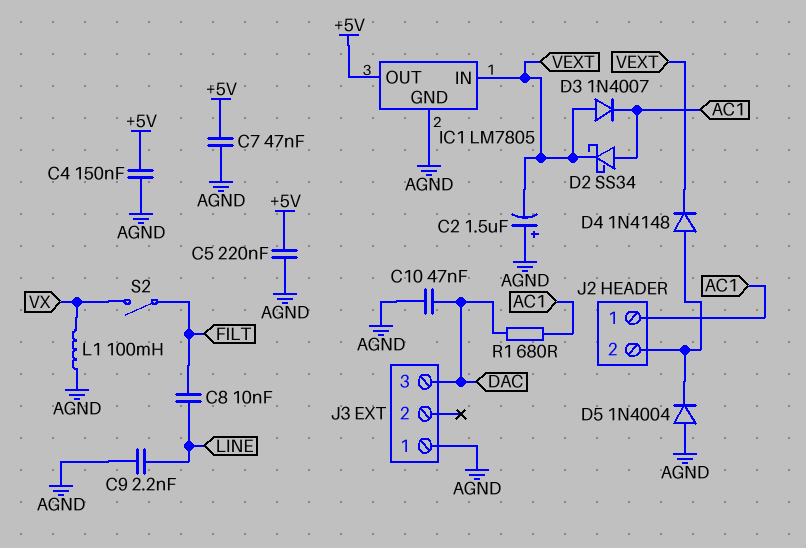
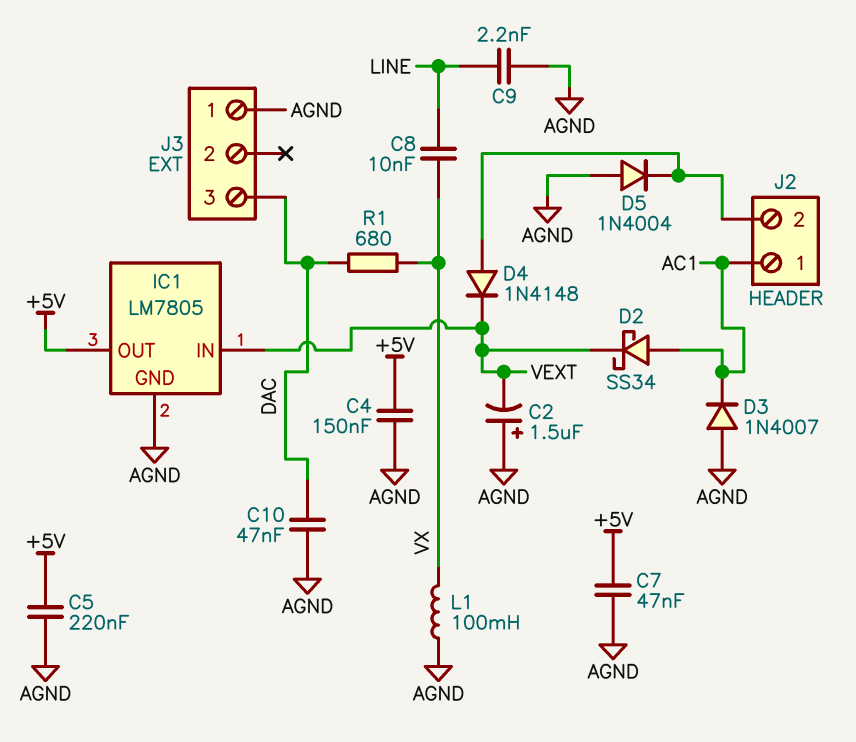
C8: 10nF (FILT, LINE) -> 10nF (LINE, VX)
D3: diode 1N4007 (A VEXT, K AC1) -> diode 1N4007 (A AGND, K AC1)
R1: 680 (AC1, DAC) -> 680 (DAC, VX)
S2: switch (FILT, VX) -> none

